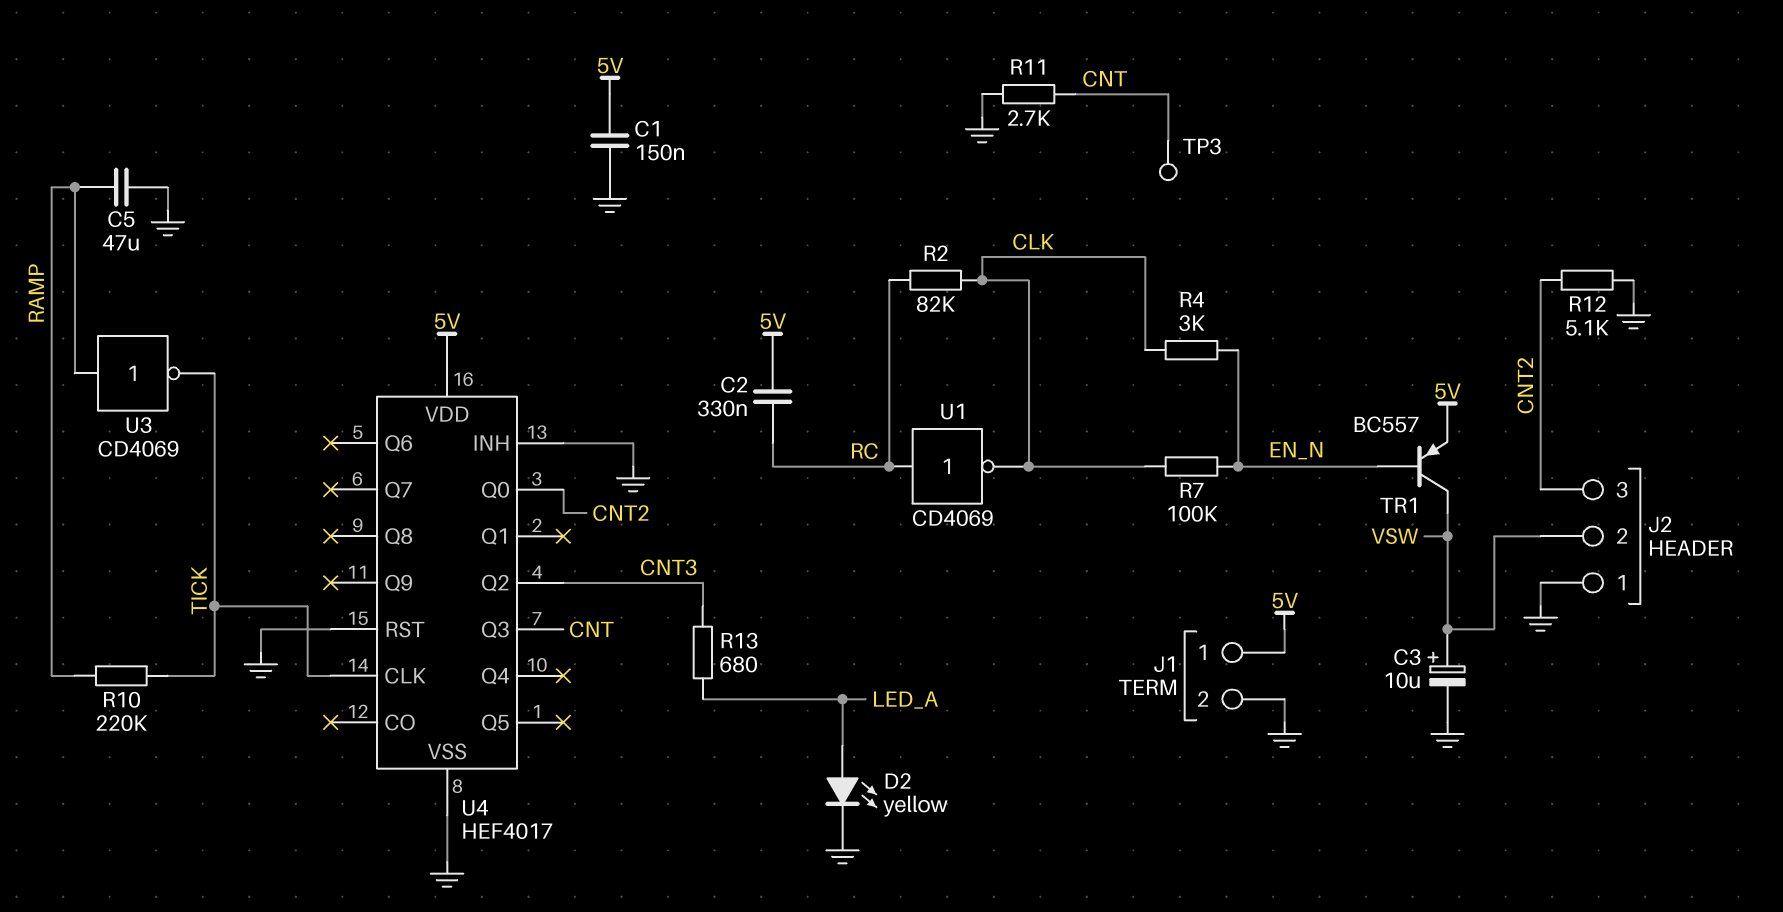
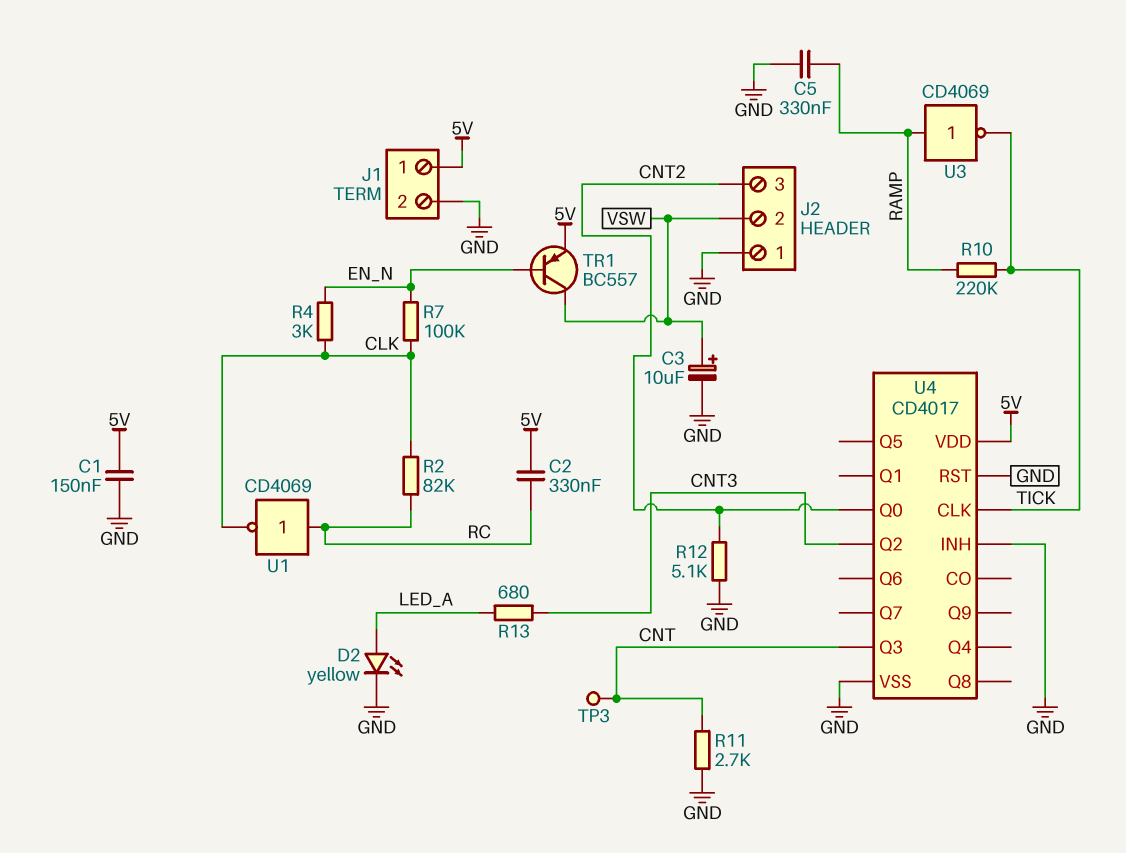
C5: 47uF (GND, RAMP) -> 330nF (GND, RAMP)
U4: HEF4017 -> CD4017

